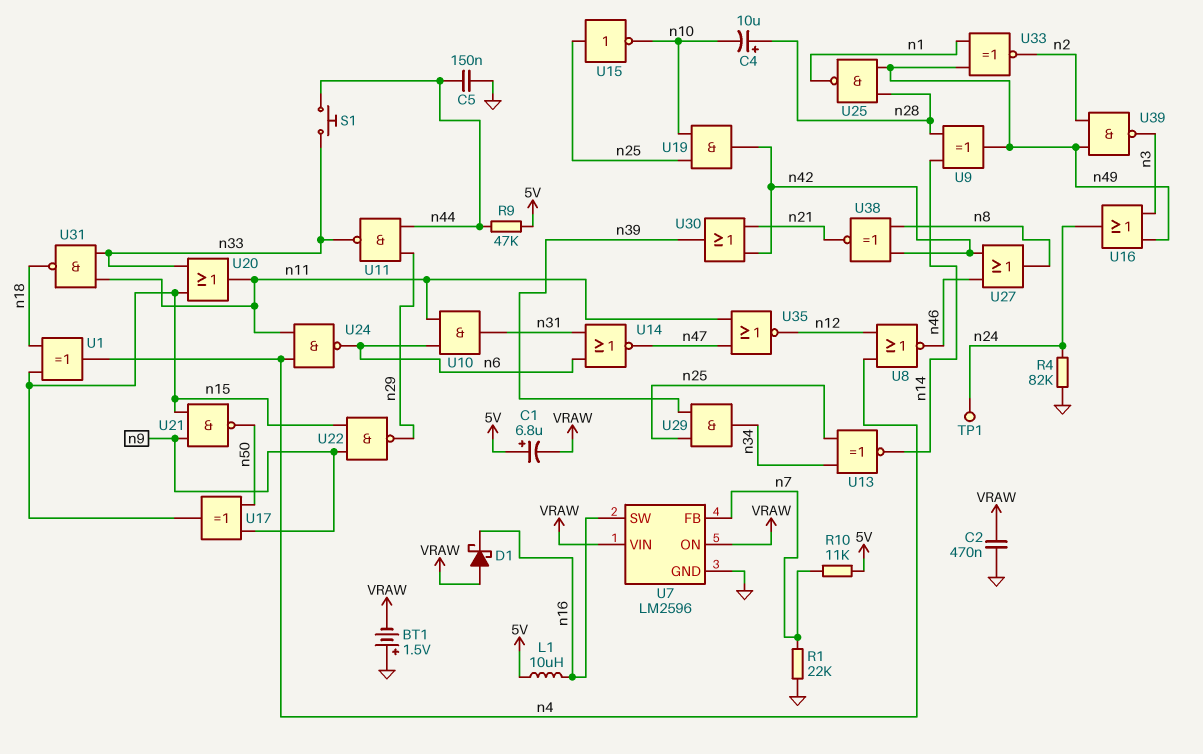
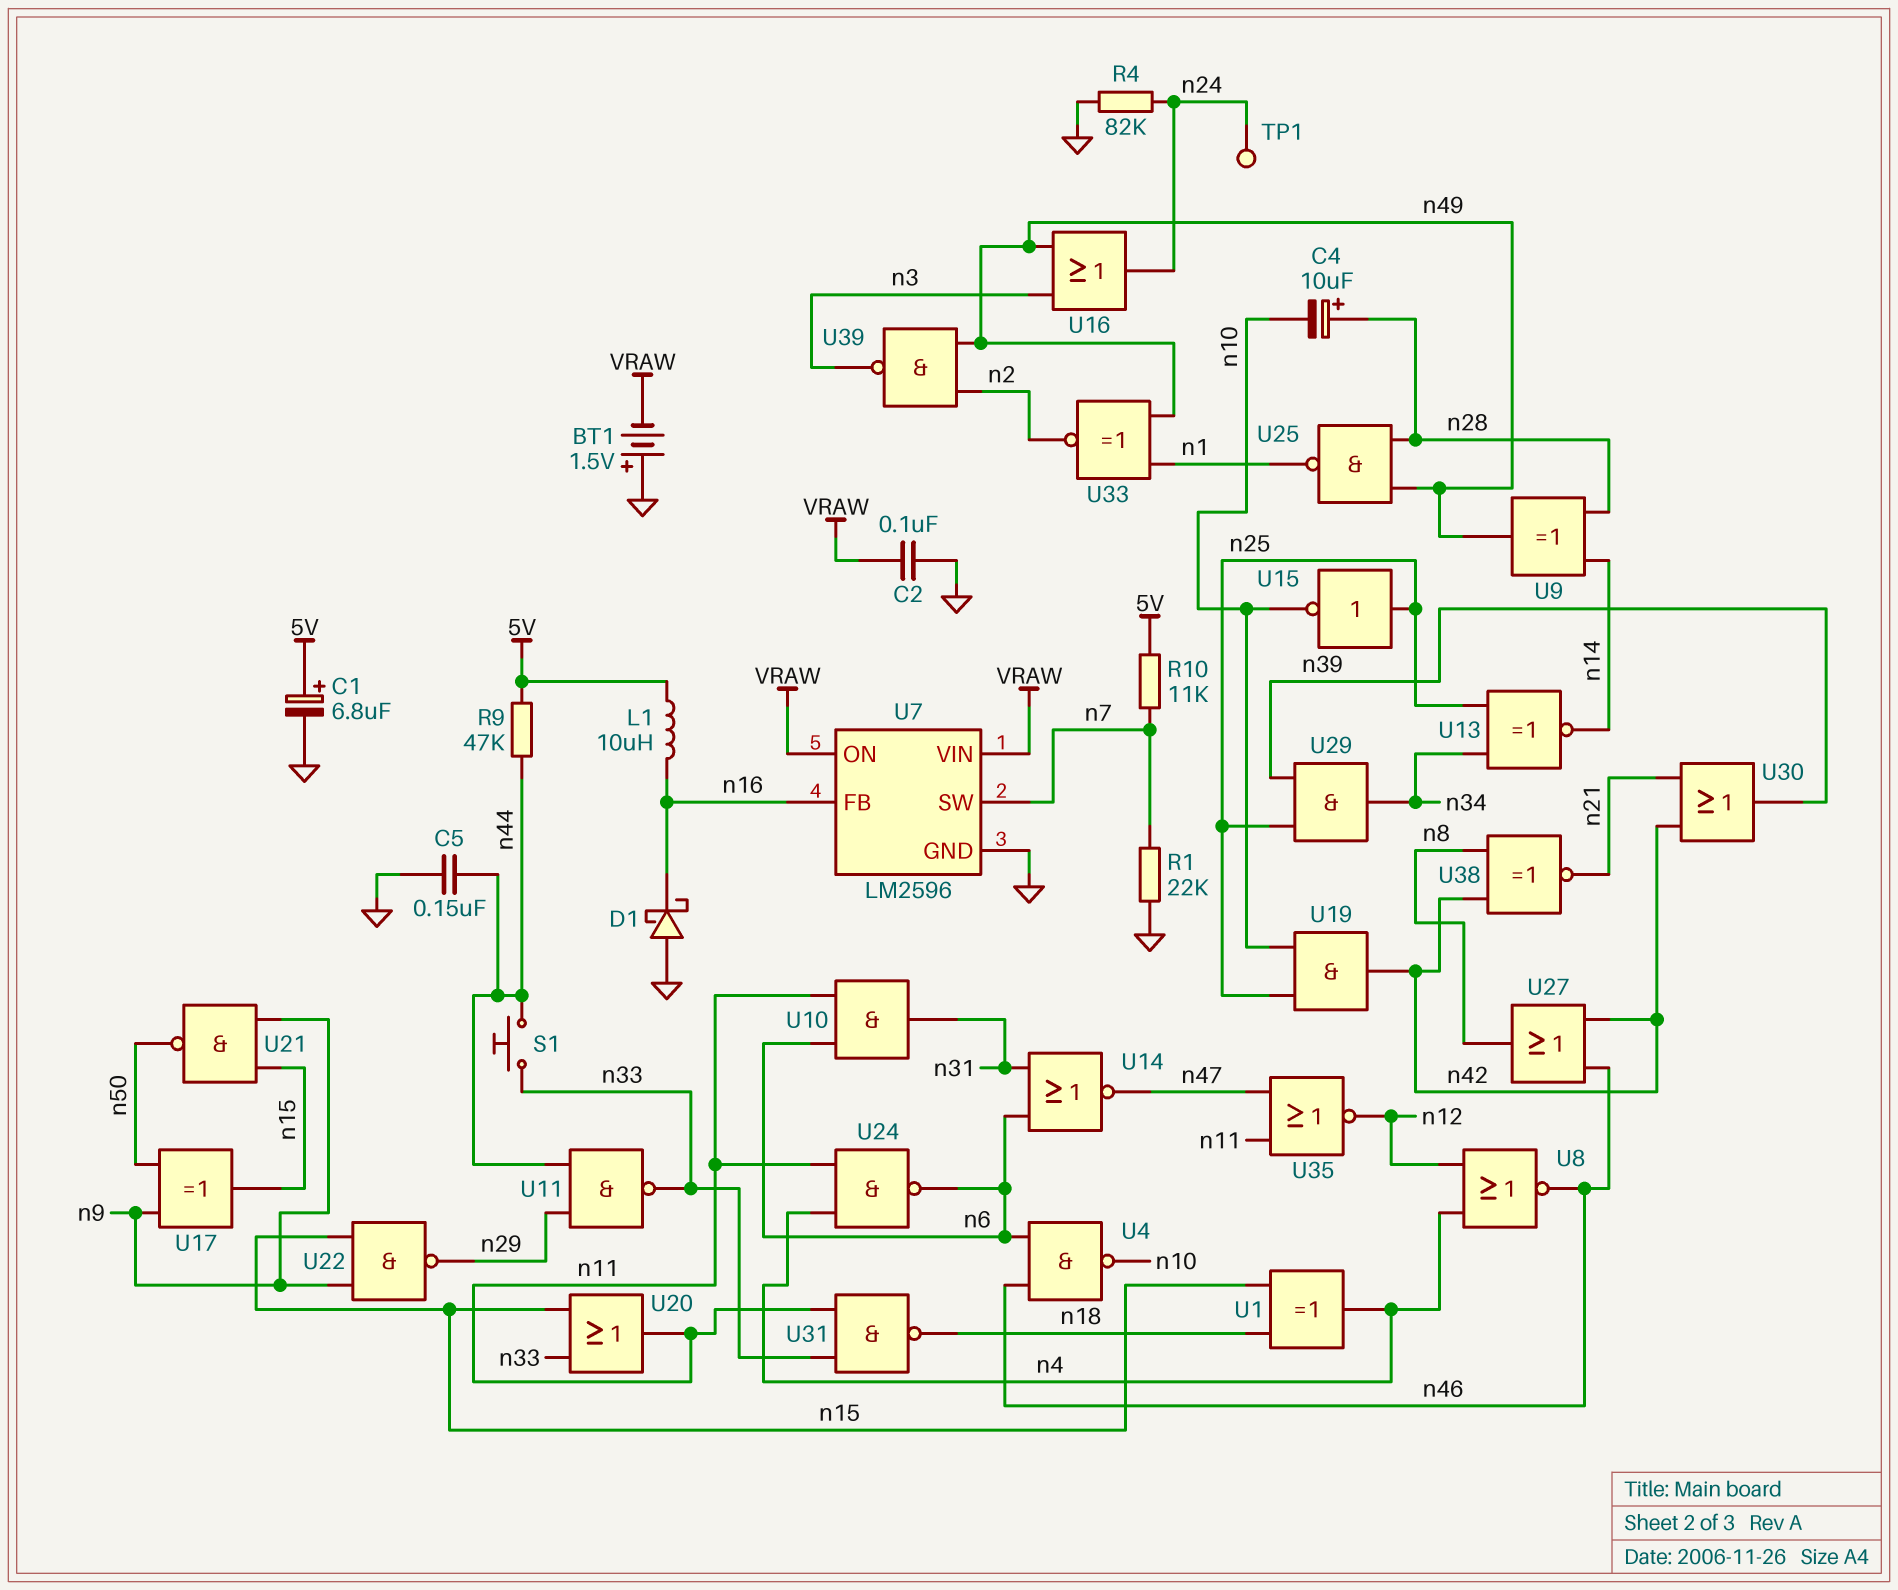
C1: 6.8uF (plus 5V, minus VRAW) -> 6.8uF (plus 5V, minus GND)
C2: 470nF (GND, VRAW) -> 100nF (GND, VRAW)
D1: schottky (A VRAW, K n16) -> schottky (A GND, K n16)
U4: none -> NAND (in n6, in n46, out n10)
U7 pin FB: n7 -> n16
U7 pin SW: n16 -> n7

